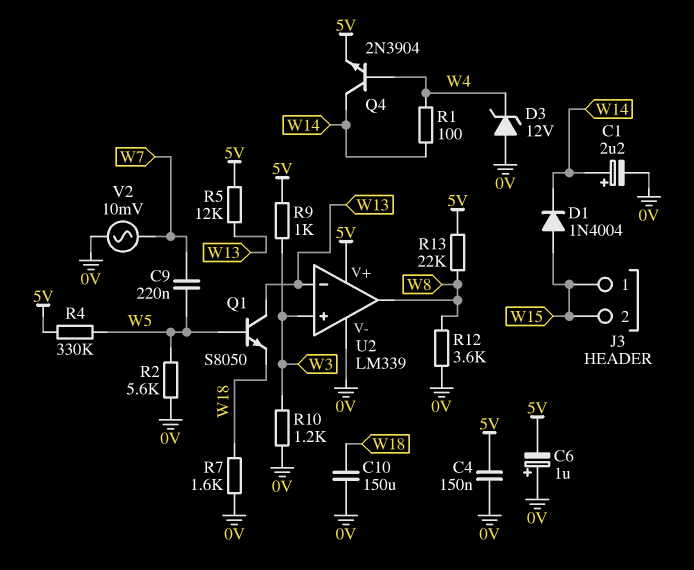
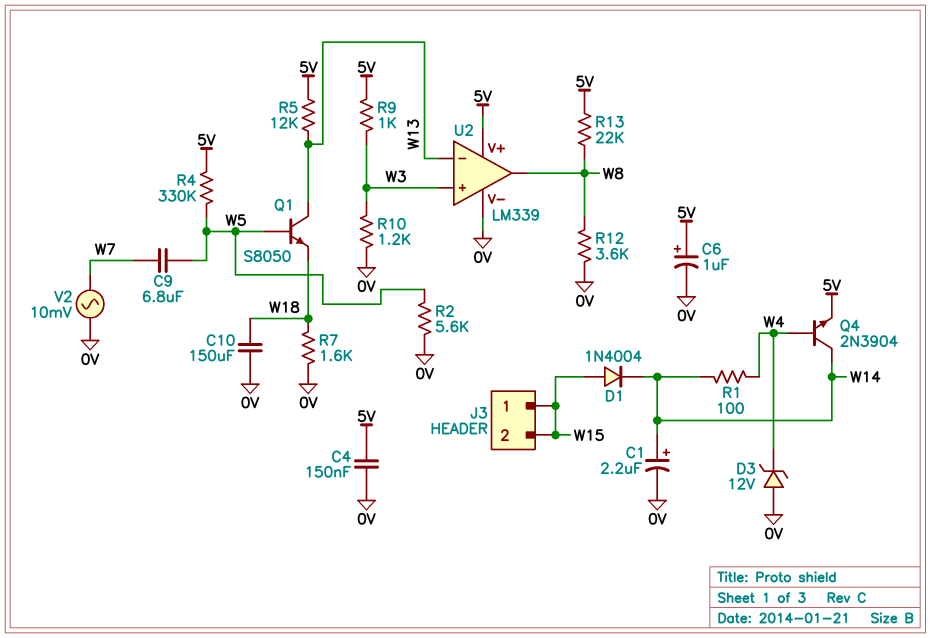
C6: 1uF (plus 0V, minus 5V) -> 1uF (plus 5V, minus 0V)
C9: 220nF (W5, W7) -> 6.8uF (W5, W7)

